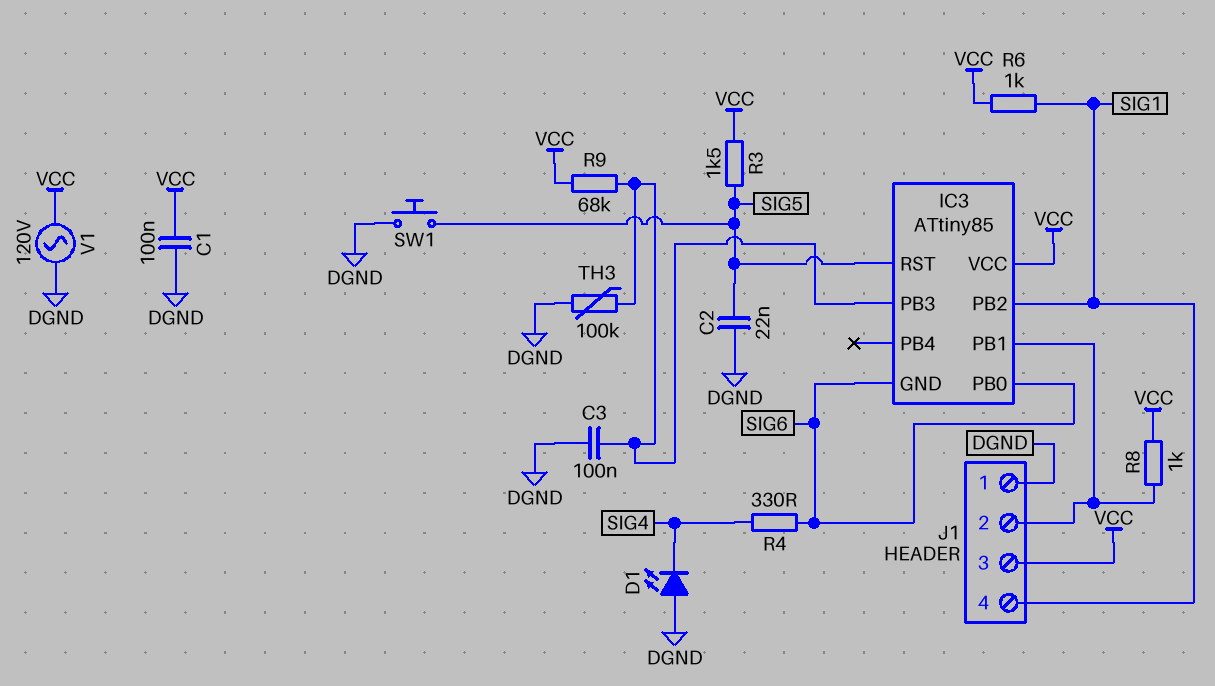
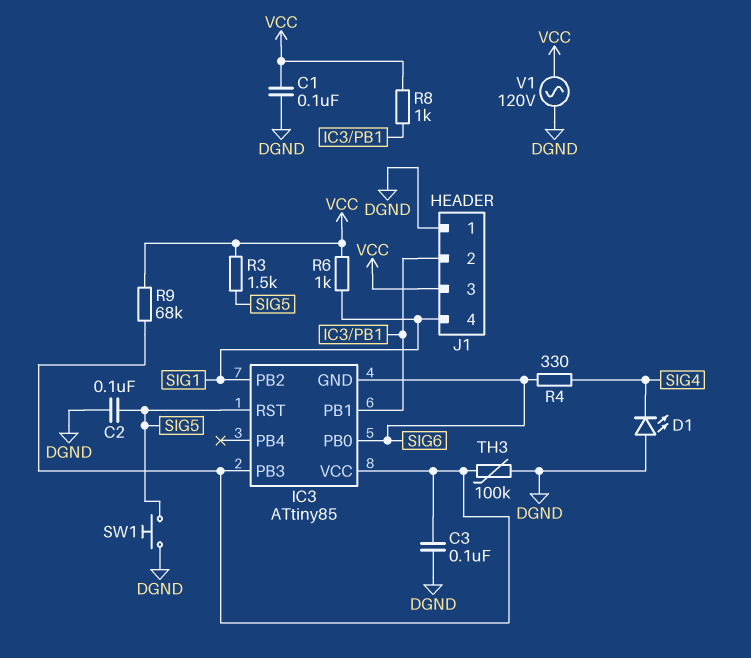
C2: 22nF (DGND, SIG5) -> 100nF (DGND, SIG5)
IC3 pin VCC: VCC -> IC3/PB3

